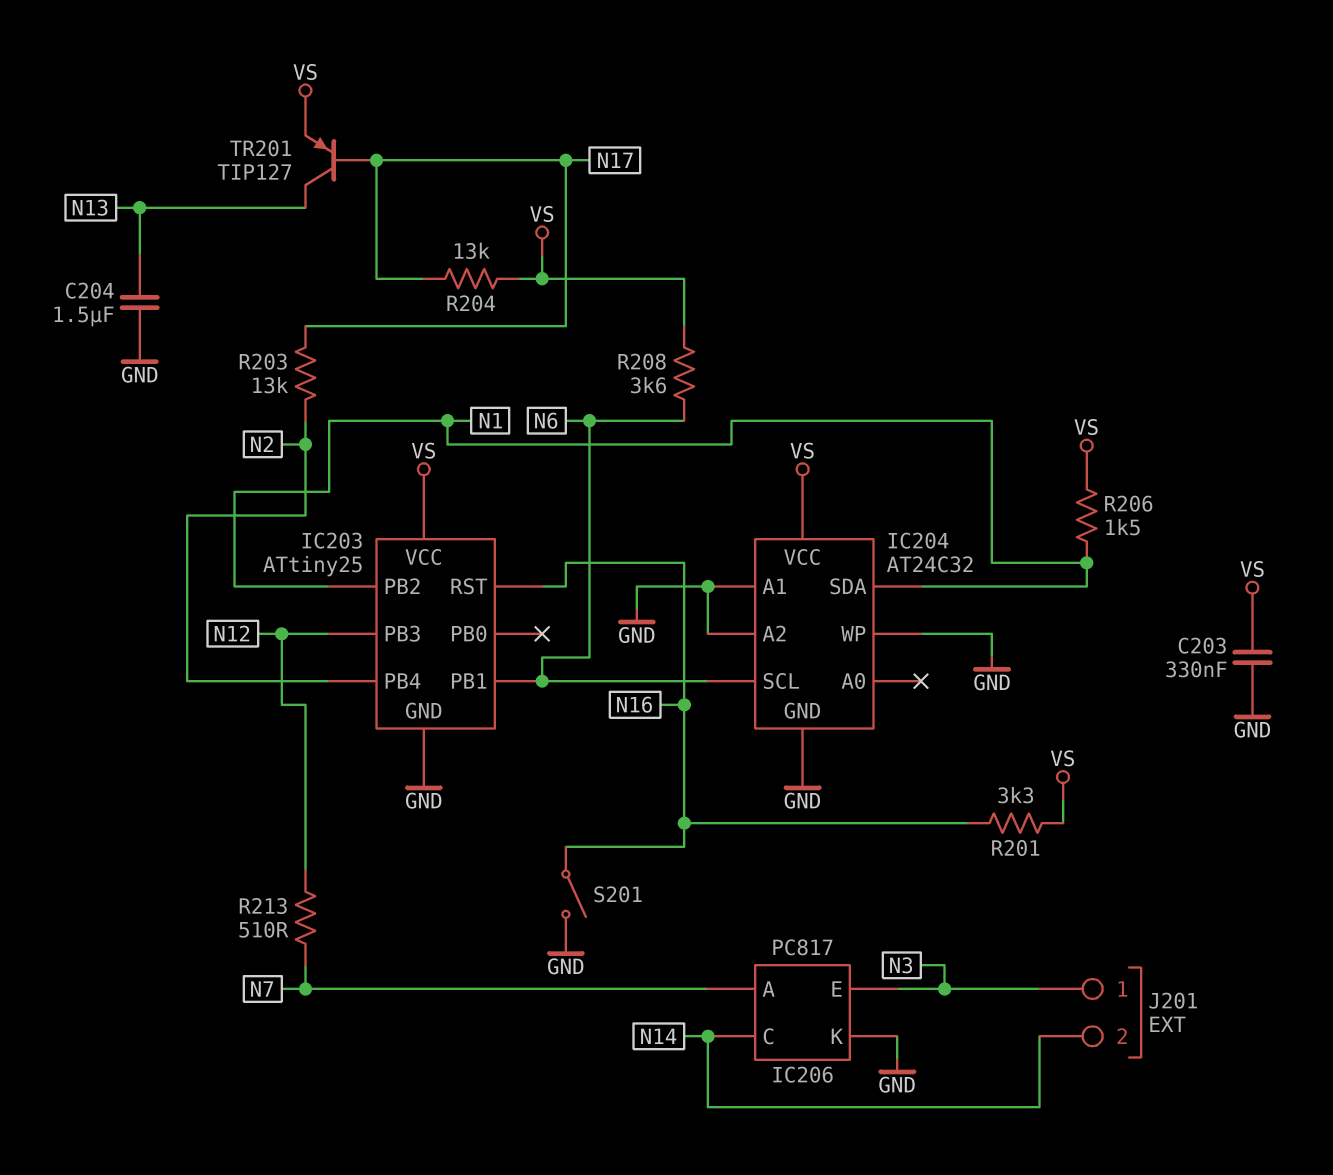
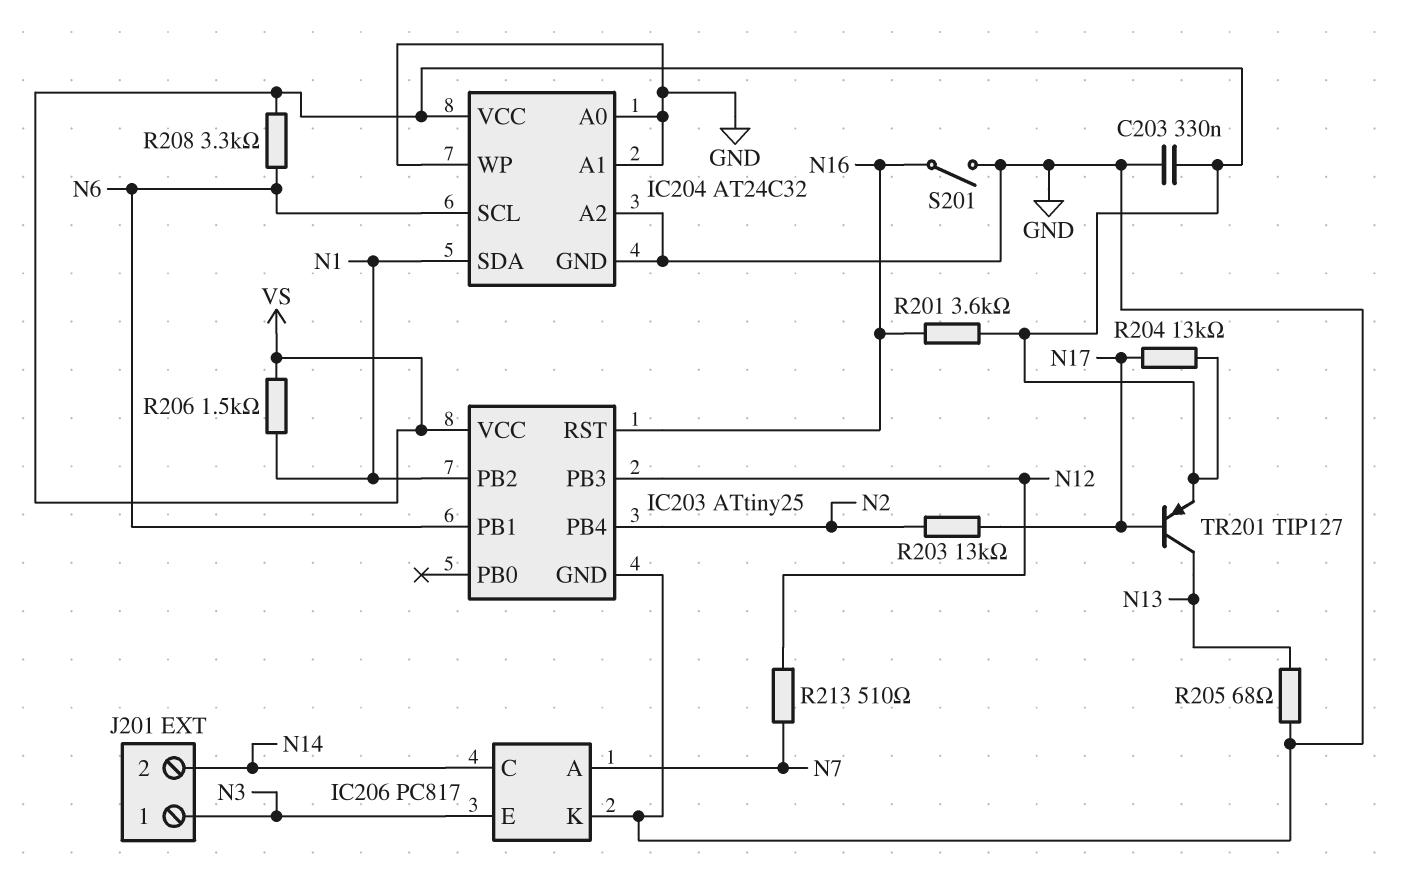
C204: 1.5uF (GND, N13) -> none
IC204 pin A0: none -> GND
R201: 3.3k (N16, VS) -> 3.6k (N16, VS)
R205: none -> 68 (GND, N13)
R208: 3.6k (N6, VS) -> 3.3k (N6, VS)

